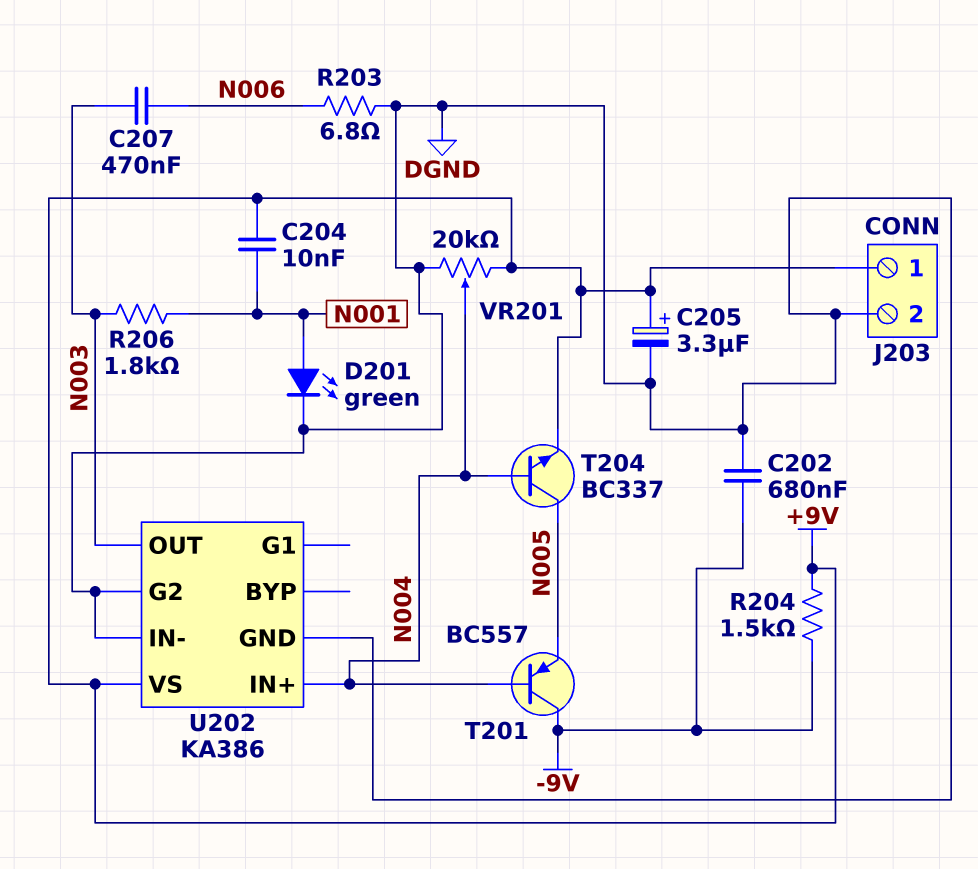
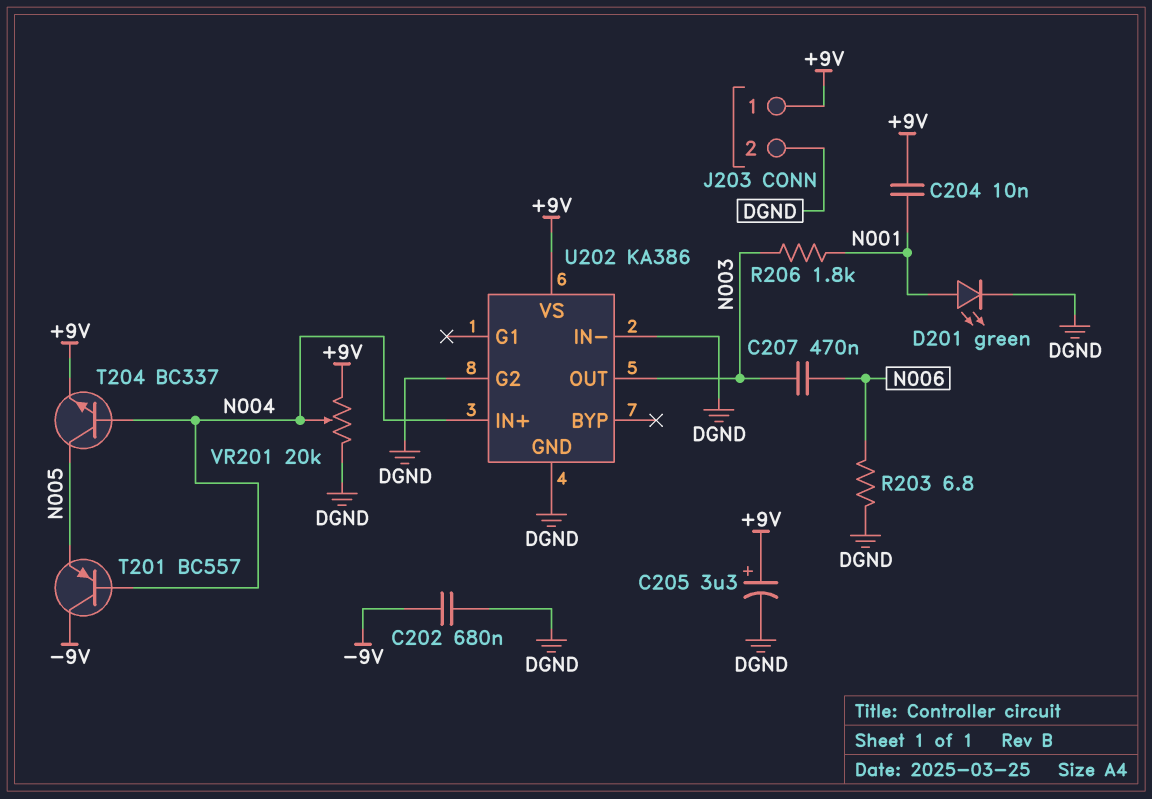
R204: 1.5k (+9V, -9V) -> none

